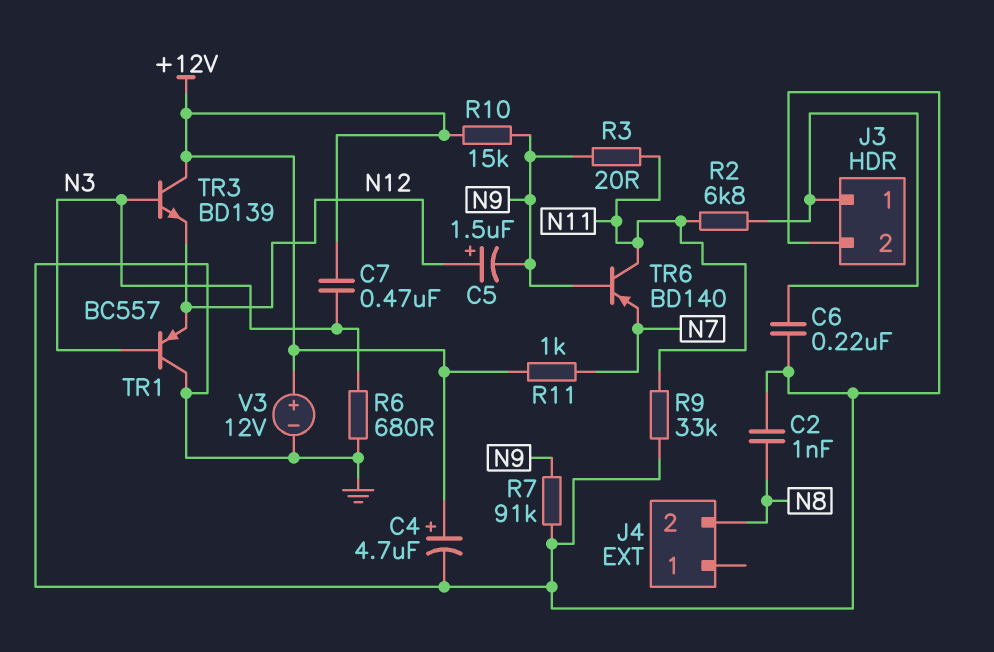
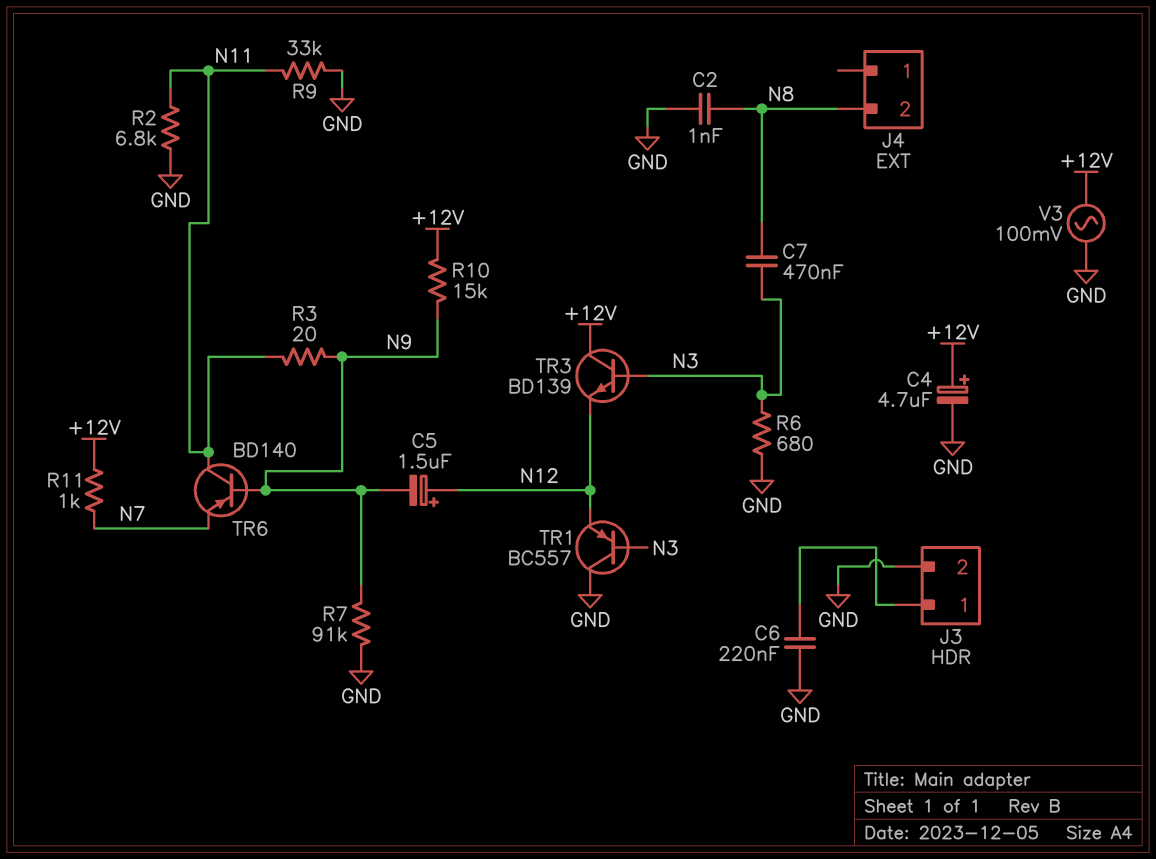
C7: 470nF (+12V, N3) -> 470nF (N3, N8)
R2: 6.8k (J3/1, N11) -> 6.8k (GND, N11)
V3: 12V (plus +12V, minus GND) -> AC 100mV (+12V, GND)

